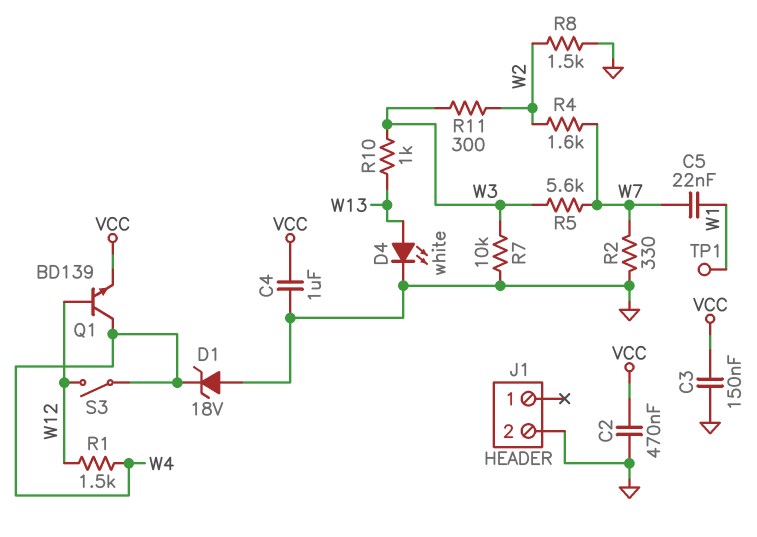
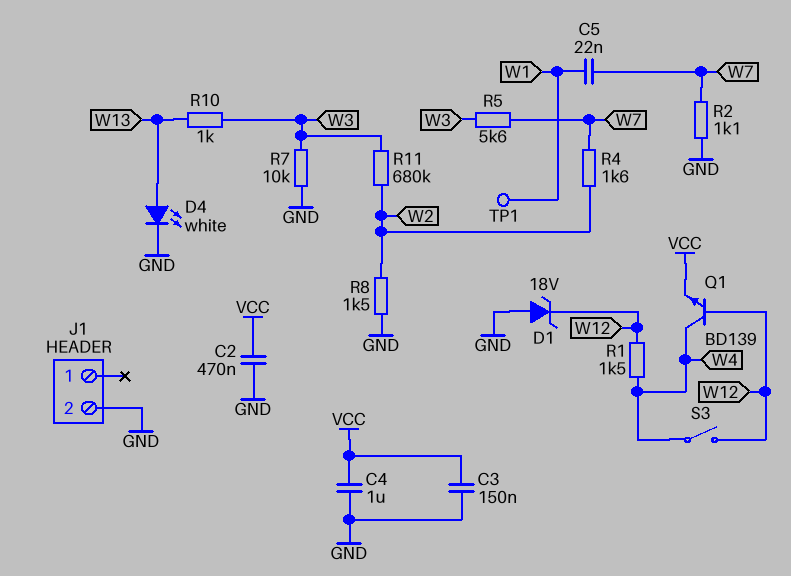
D1: zener 18V (A GND, K W4) -> zener 18V (A GND, K W12)
R2: 330 (GND, W7) -> 1.1k (GND, W7)
R11: 300 (W2, W3) -> 680k (W2, W3)

